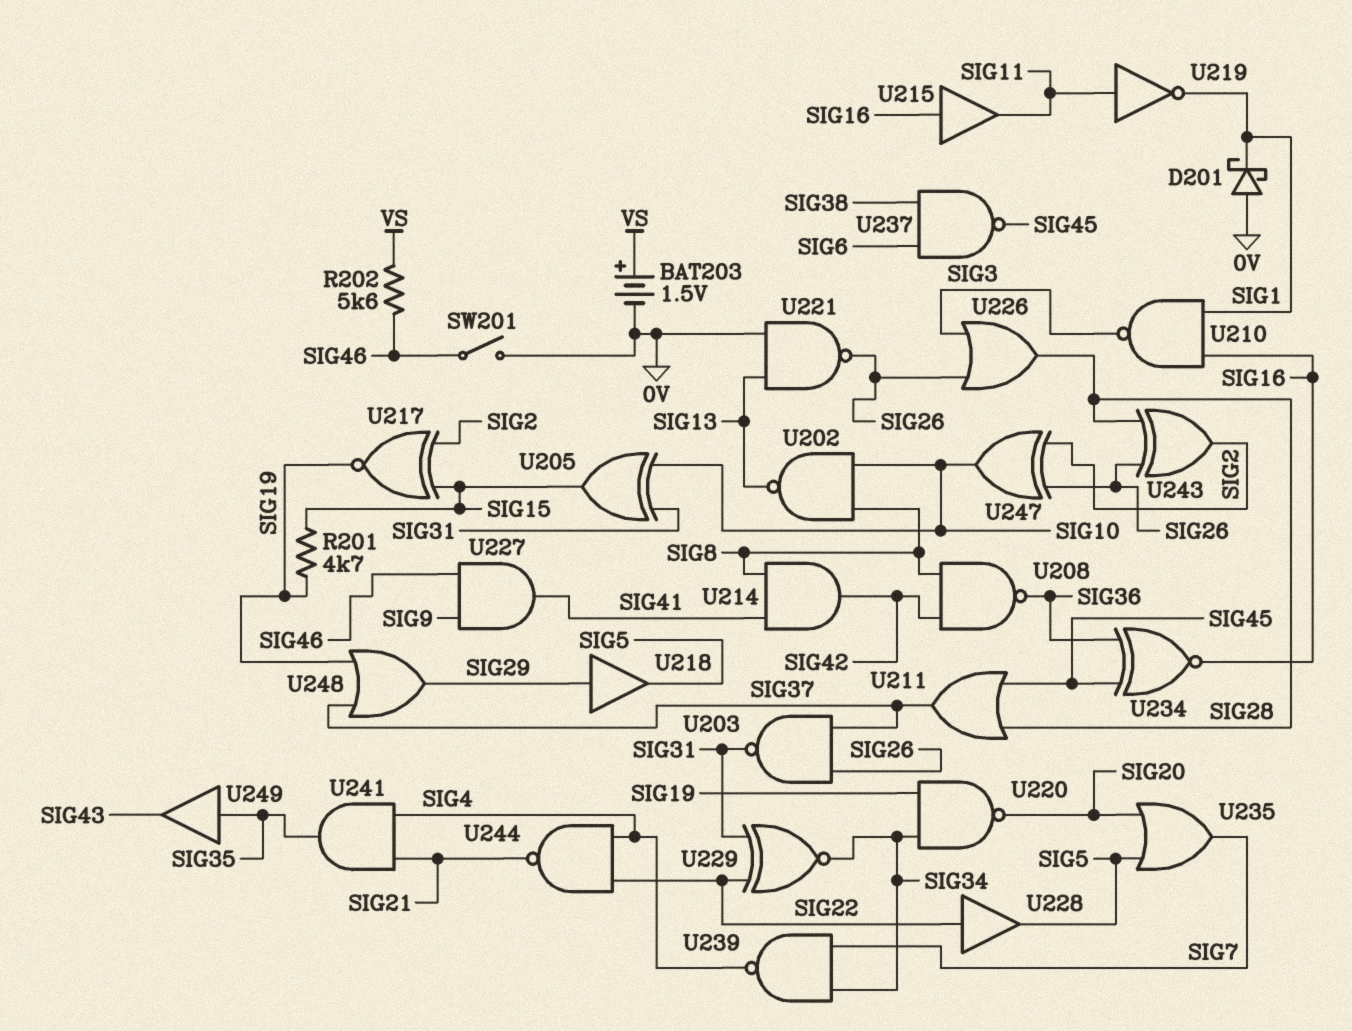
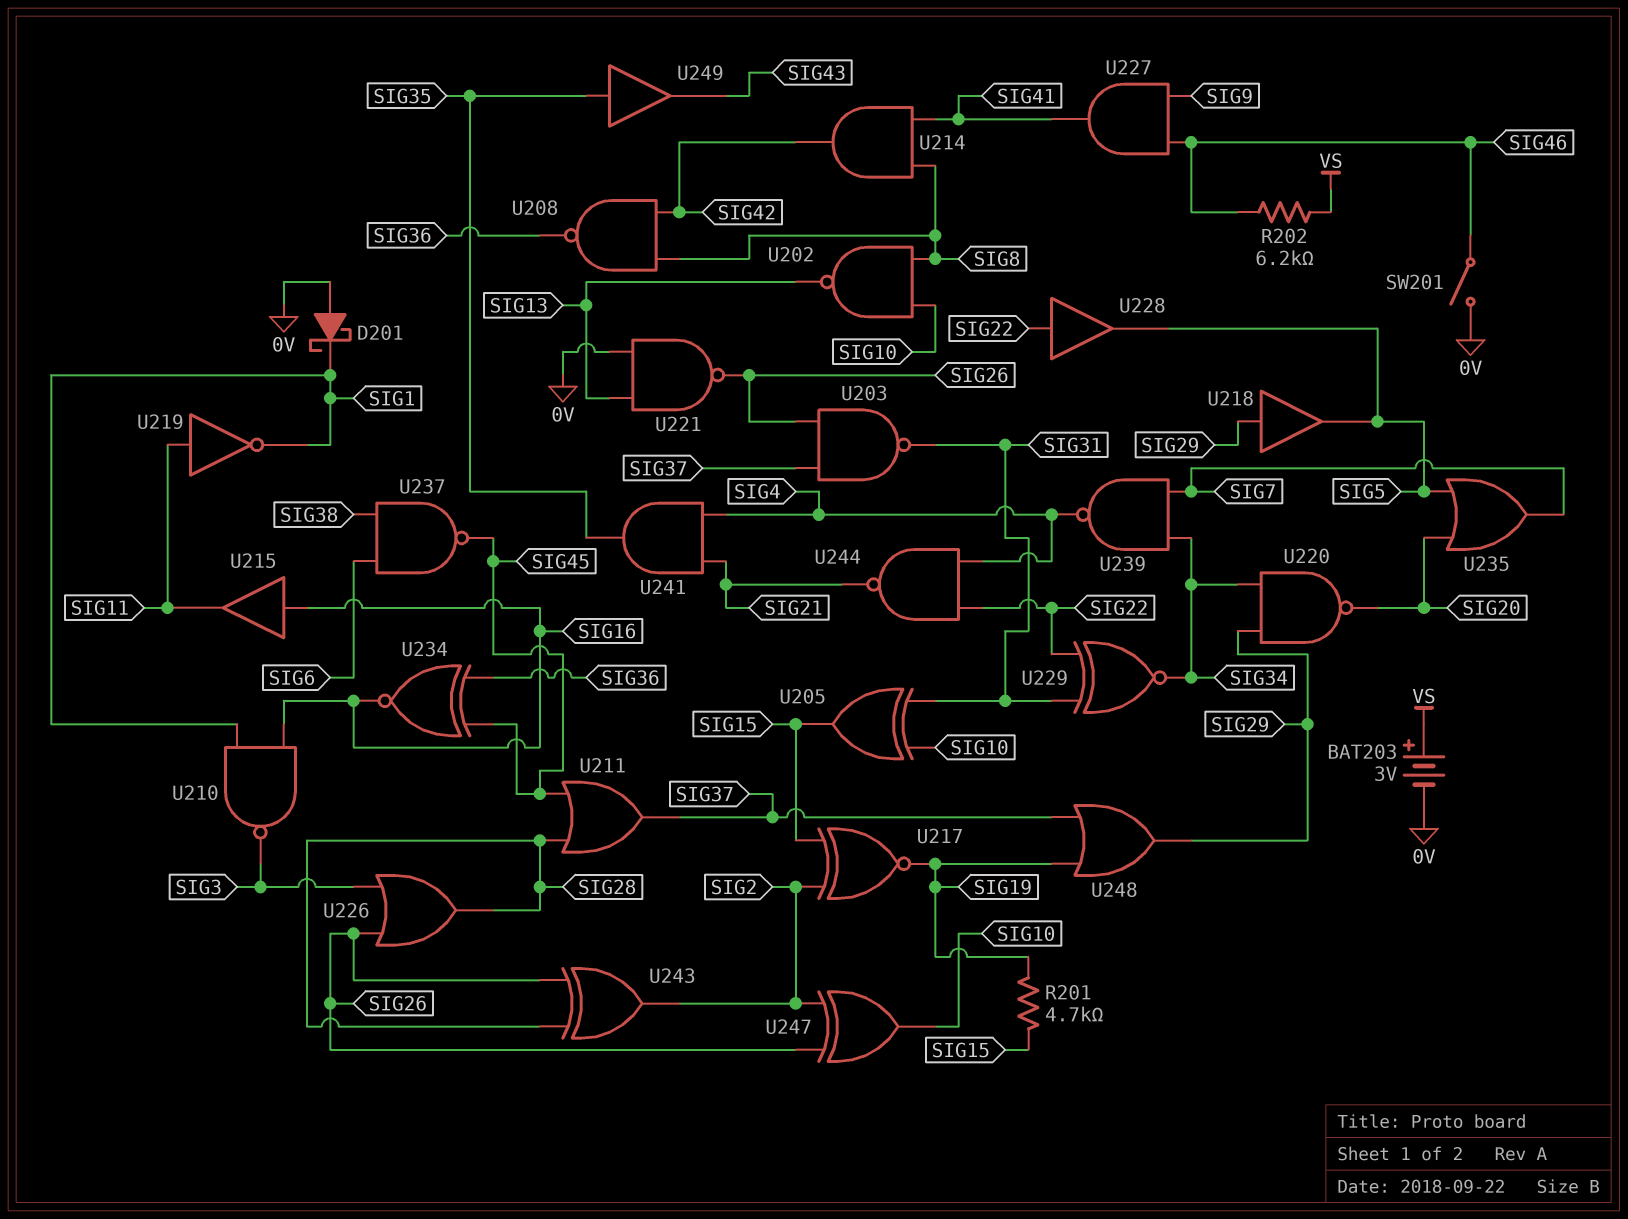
BAT203: 1.5V (plus VS, minus 0V) -> 3V (plus VS, minus 0V)
R202: 5.6k (SIG46, VS) -> 6.2k (SIG46, VS)
U220: NAND (in SIG19, in SIG34, out SIG20) -> NAND (in SIG29, in SIG34, out SIG20)

